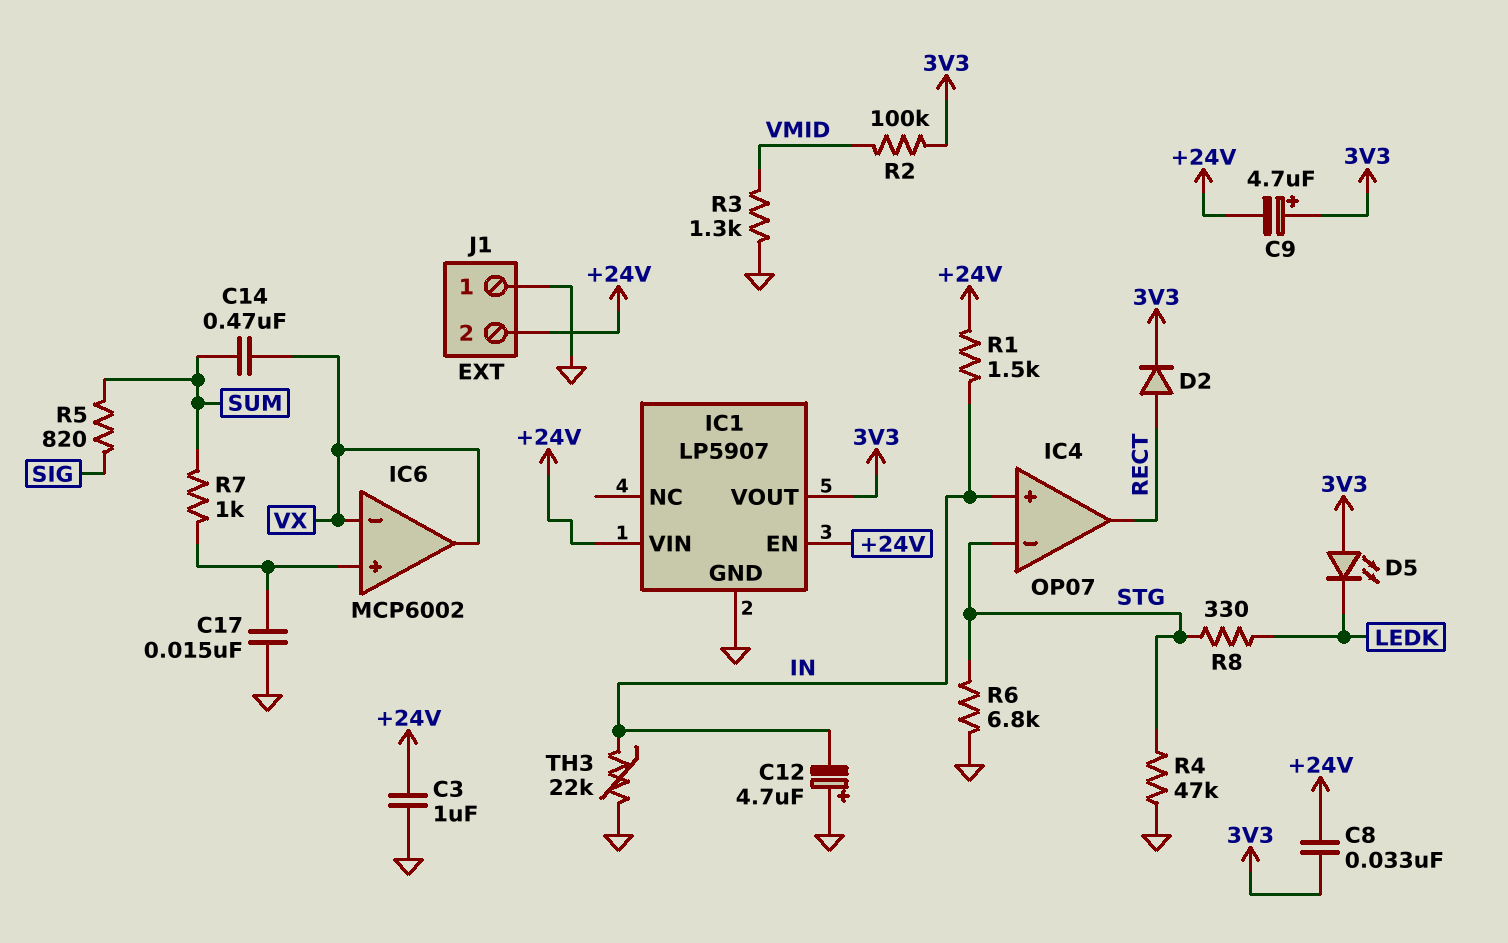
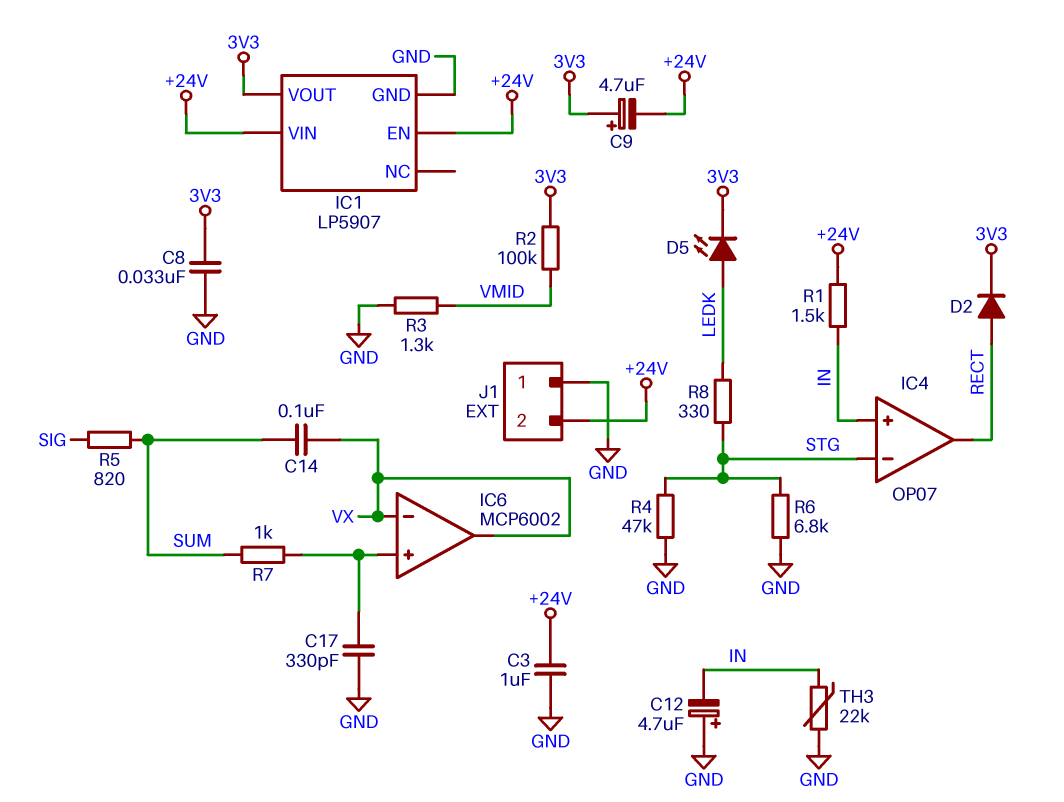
C8: 33nF (+24V, 3V3) -> 33nF (3V3, GND)
C14: 470nF (SUM, VX) -> 100nF (SUM, VX)
C17: 15nF (GND, IC6/in+) -> 330pF (GND, IC6/in+)
D5: LED (A 3V3, K LEDK) -> LED (A LEDK, K 3V3)

